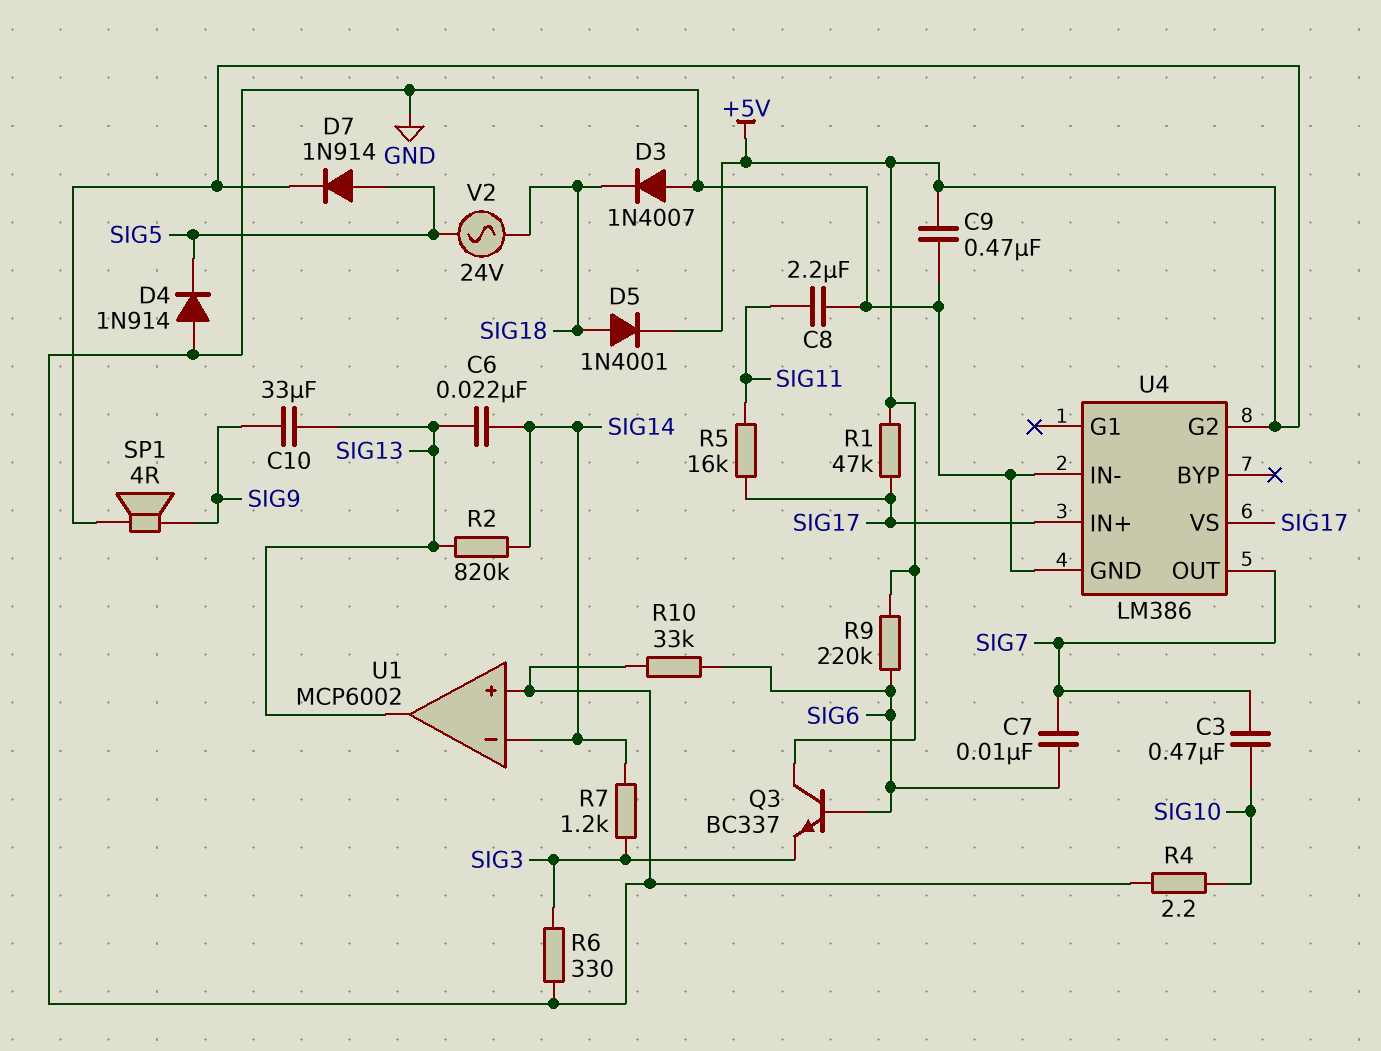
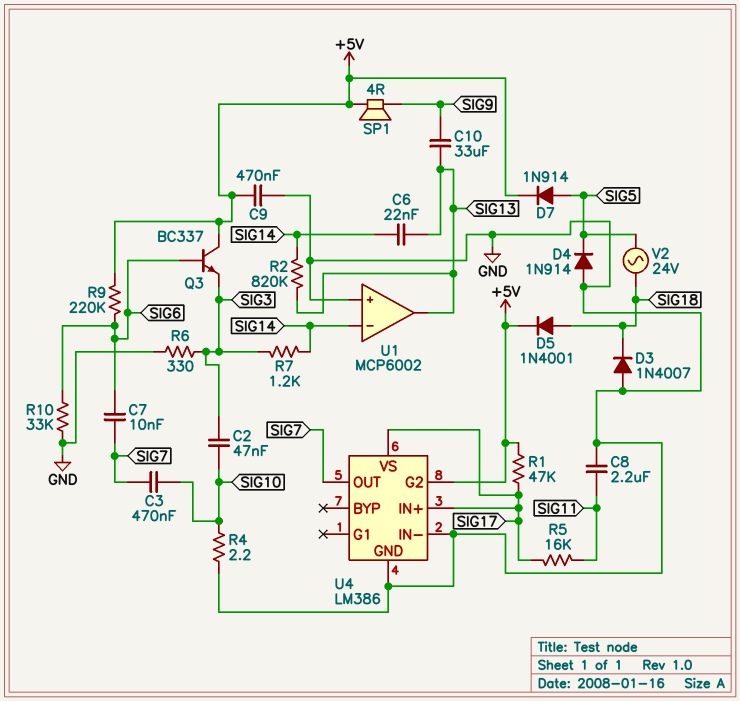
C2: none -> 47nF (SIG3, SIG10)

